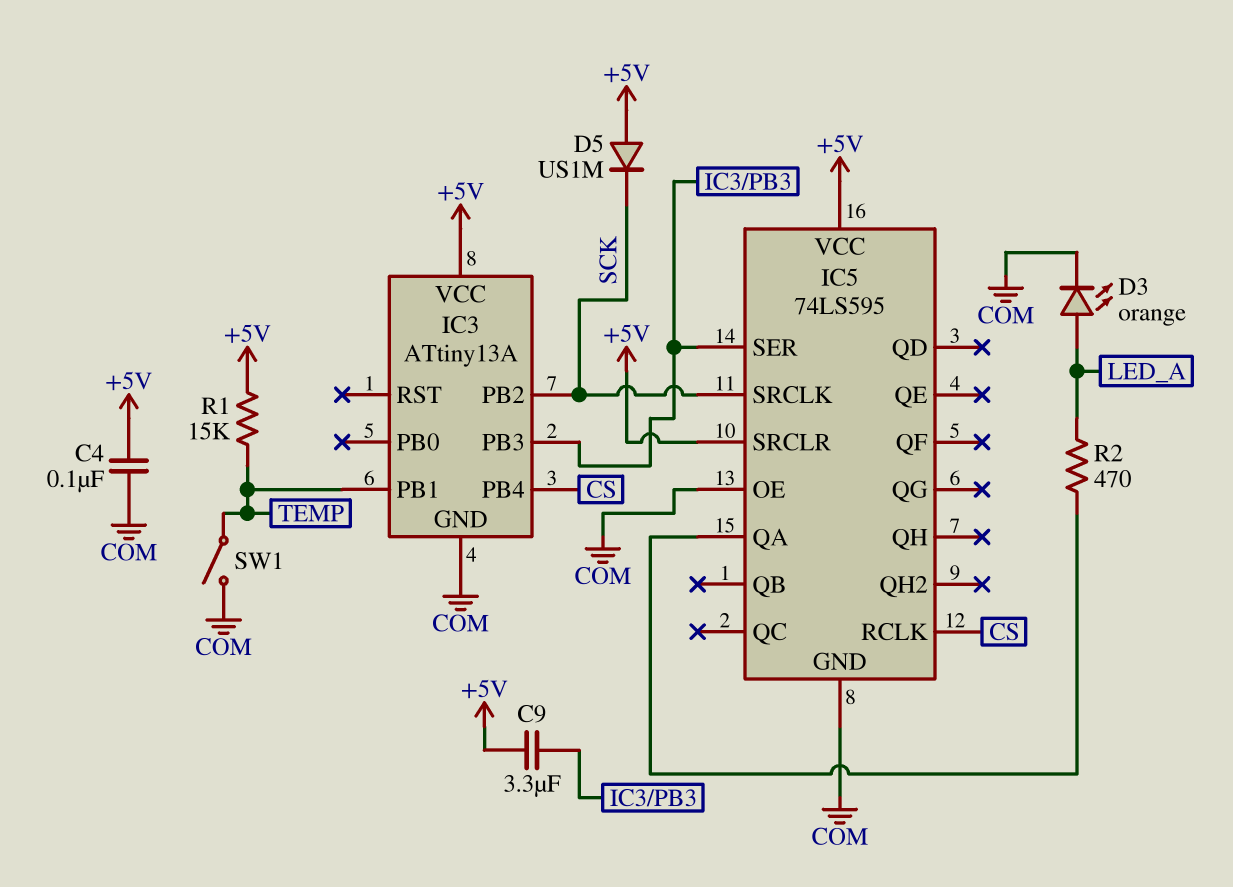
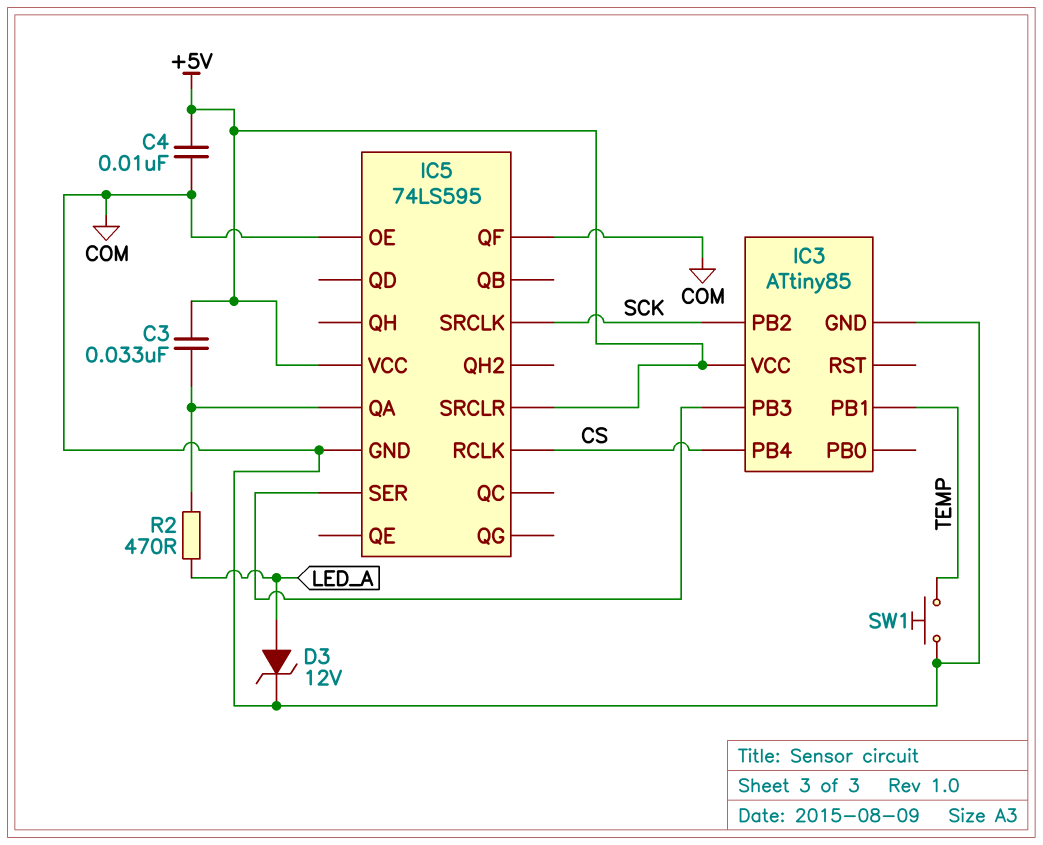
C3: none -> 33nF (+5V, IC5/QA)
C4: 100nF (+5V, COM) -> 10nF (+5V, COM)
C9: 3.3uF (+5V, IC3/PB3) -> none
D3: LED orange (A LED_A, K COM) -> zener 12V (A LED_A, K COM)
D5: diode US1M (A +5V, K SCK) -> none
IC3: ATtiny13A -> ATtiny85
IC5 pin QF: none -> COM
R1: 15k (+5V, TEMP) -> none
SW1: switch (COM, TEMP) -> button (COM, TEMP)

